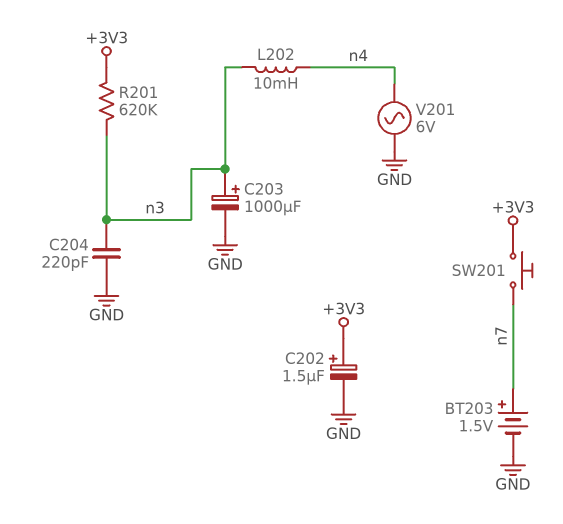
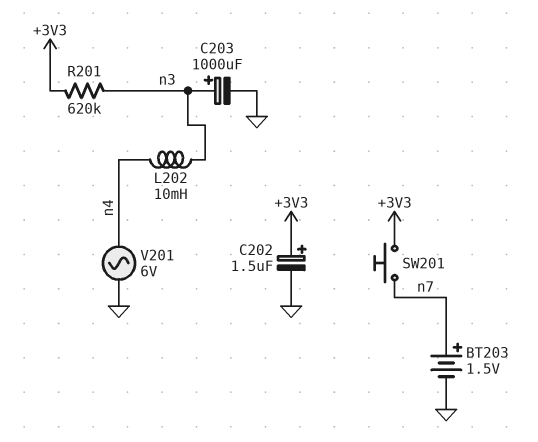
C204: 220pF (GND, n3) -> none

